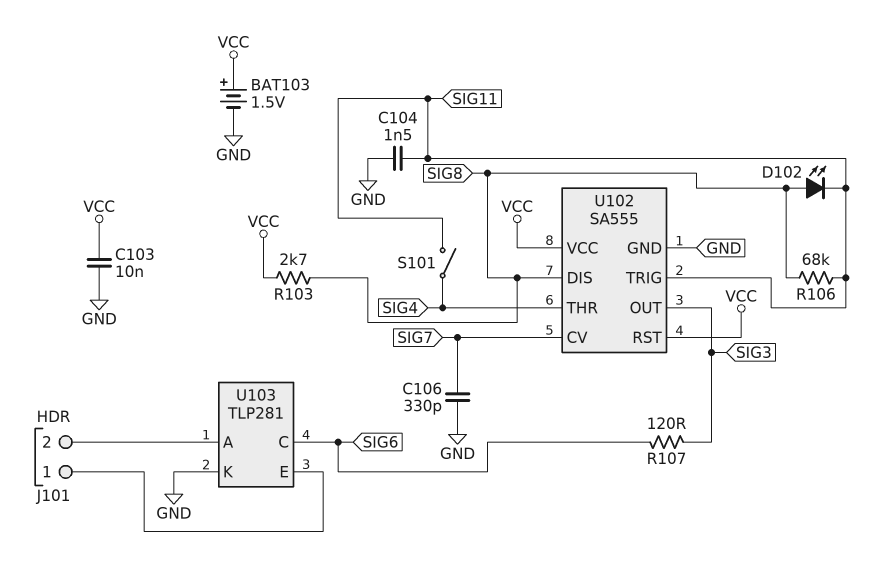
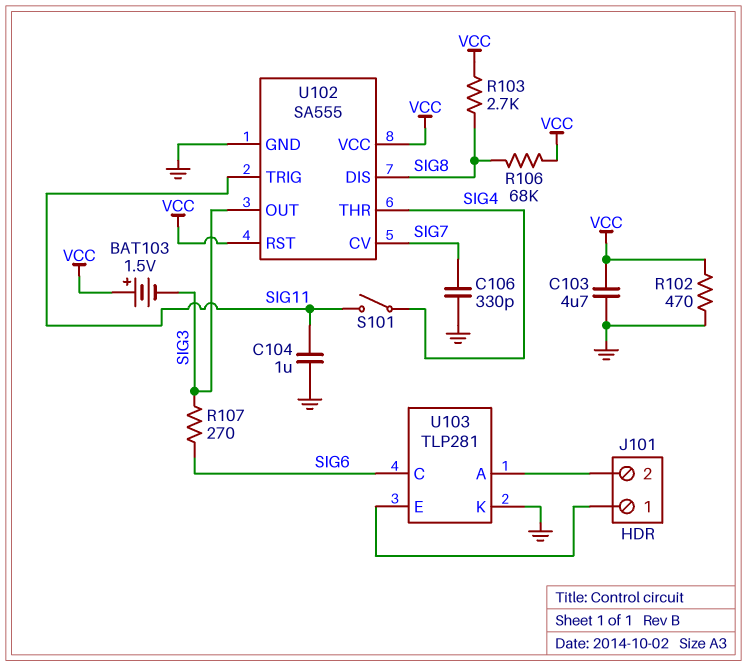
BAT103: 1.5V (plus VCC, minus GND) -> 1.5V (plus VCC, minus SIG3)
C103: 10nF (GND, VCC) -> 4.7uF (GND, VCC)
C104: 1.5nF (GND, SIG11) -> 1uF (GND, SIG11)
D102: LED (A SIG8, K SIG11) -> none
R102: none -> 470 (GND, VCC)
R106: 68k (SIG8, SIG11) -> 68k (SIG8, VCC)
R107: 120 (SIG3, SIG6) -> 270 (SIG3, SIG6)

